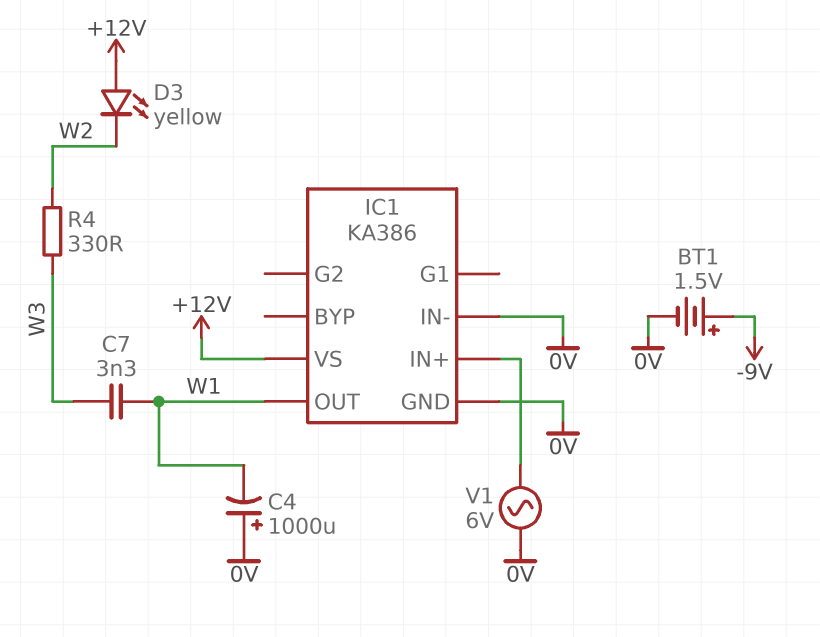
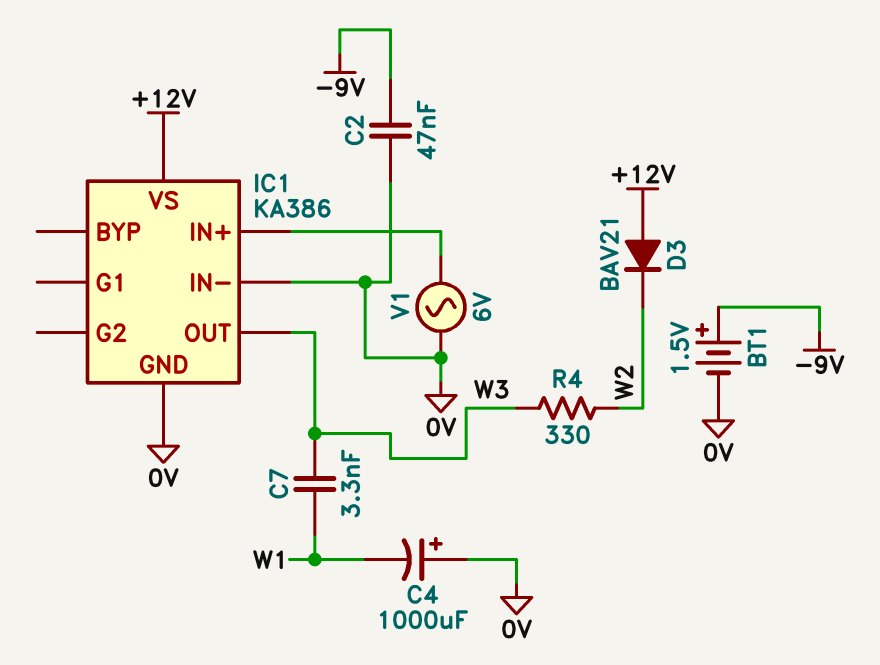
C2: none -> 47nF (-9V, 0V)
D3: LED yellow (A +12V, K W2) -> diode BAV21 (A +12V, K W2)
IC1 pin OUT: W1 -> W3

